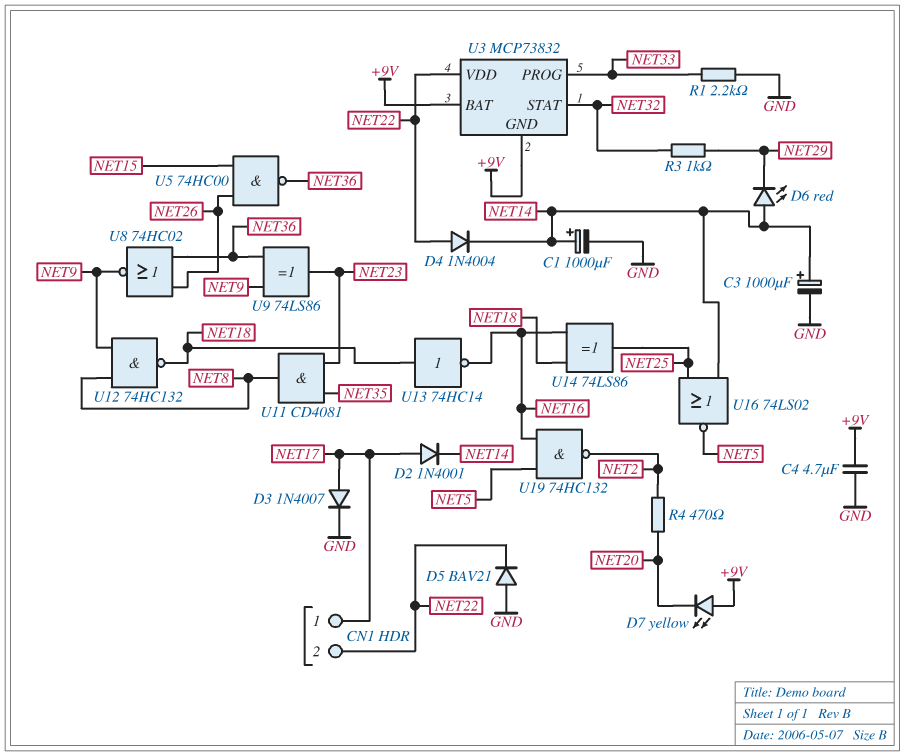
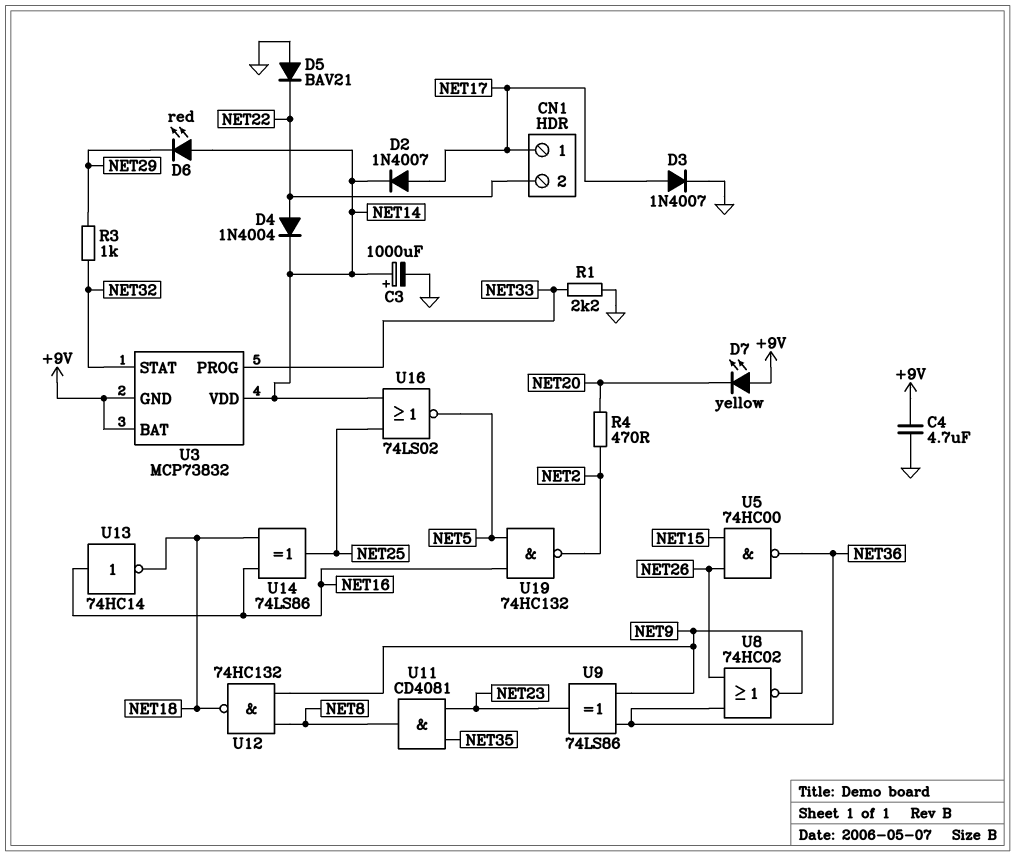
C1: 1000uF (plus NET14, minus GND) -> none
D2: diode 1N4001 (A NET17, K NET14) -> diode 1N4007 (A NET17, K NET14)
U3 pin VDD: NET22 -> NET14
U13: NOT 74HC14 (in NET18, out NET16) -> NOT 74HC14 (in NET16, out NET18)

